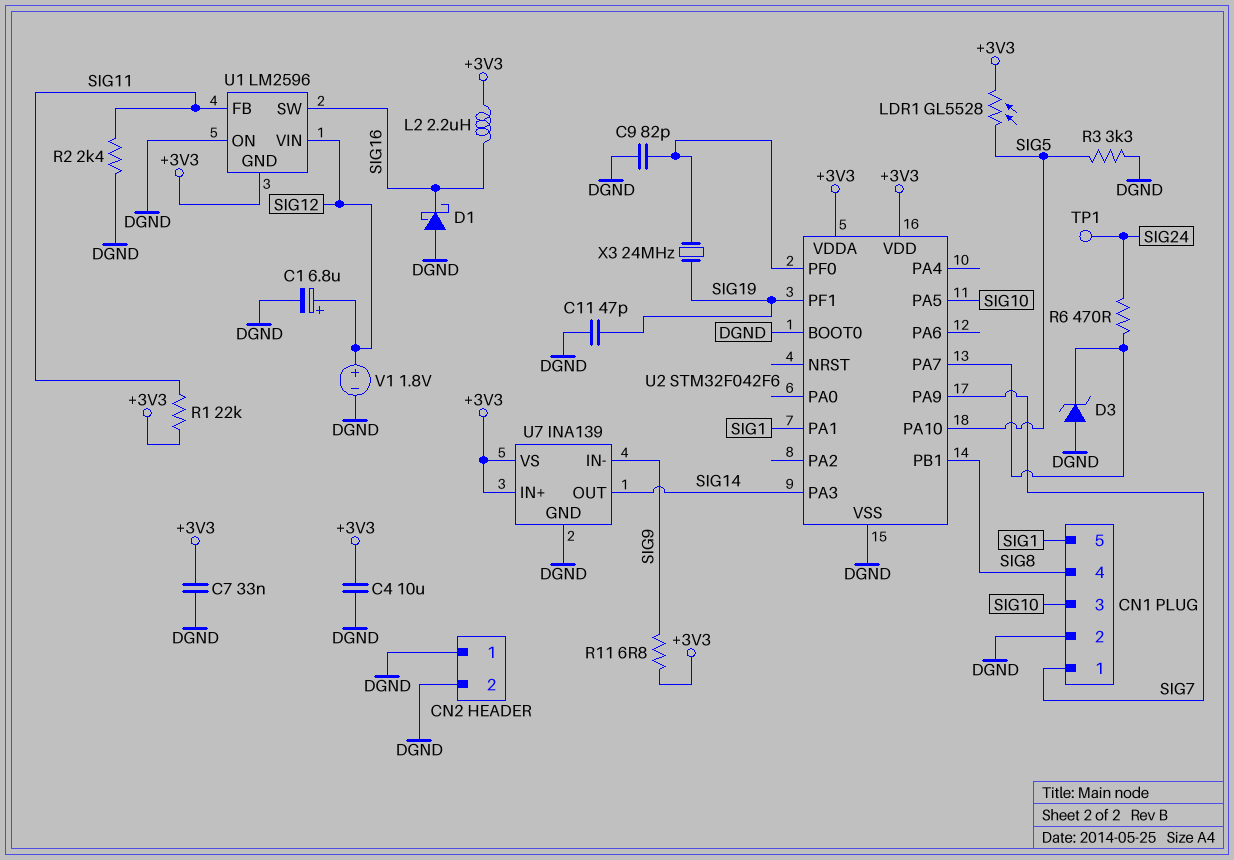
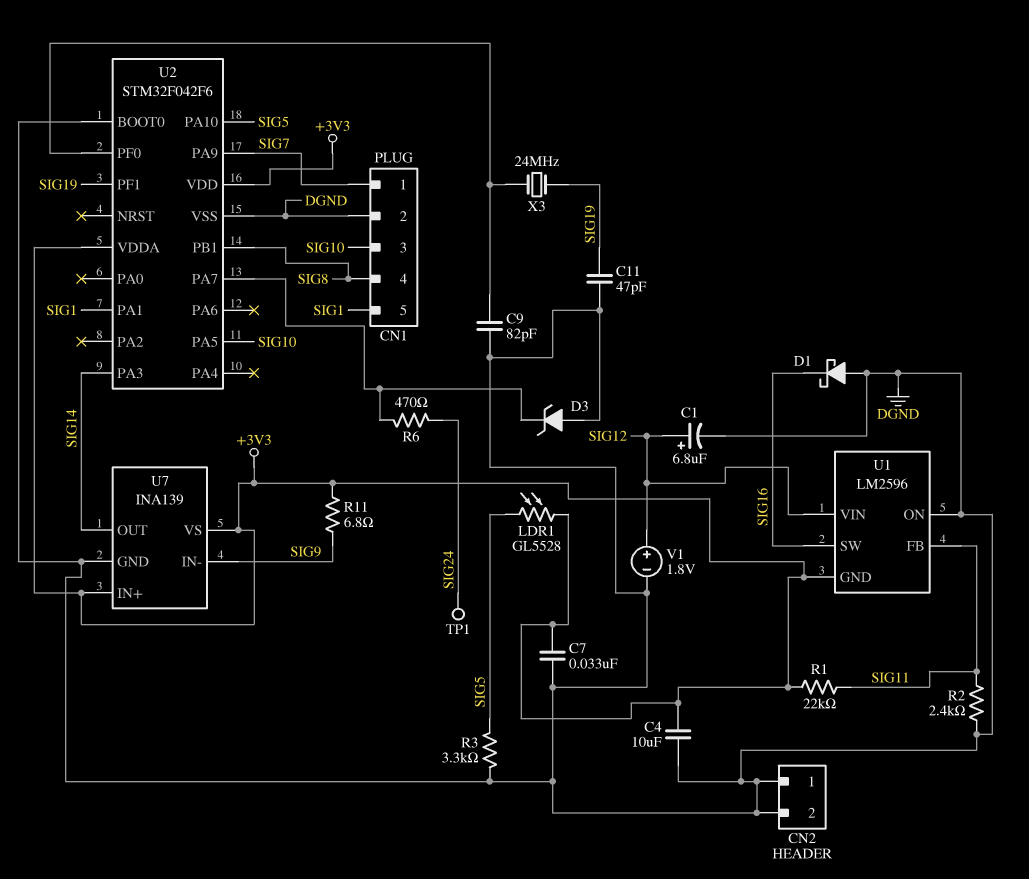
L2: 2.2uH (+3V3, SIG16) -> none

